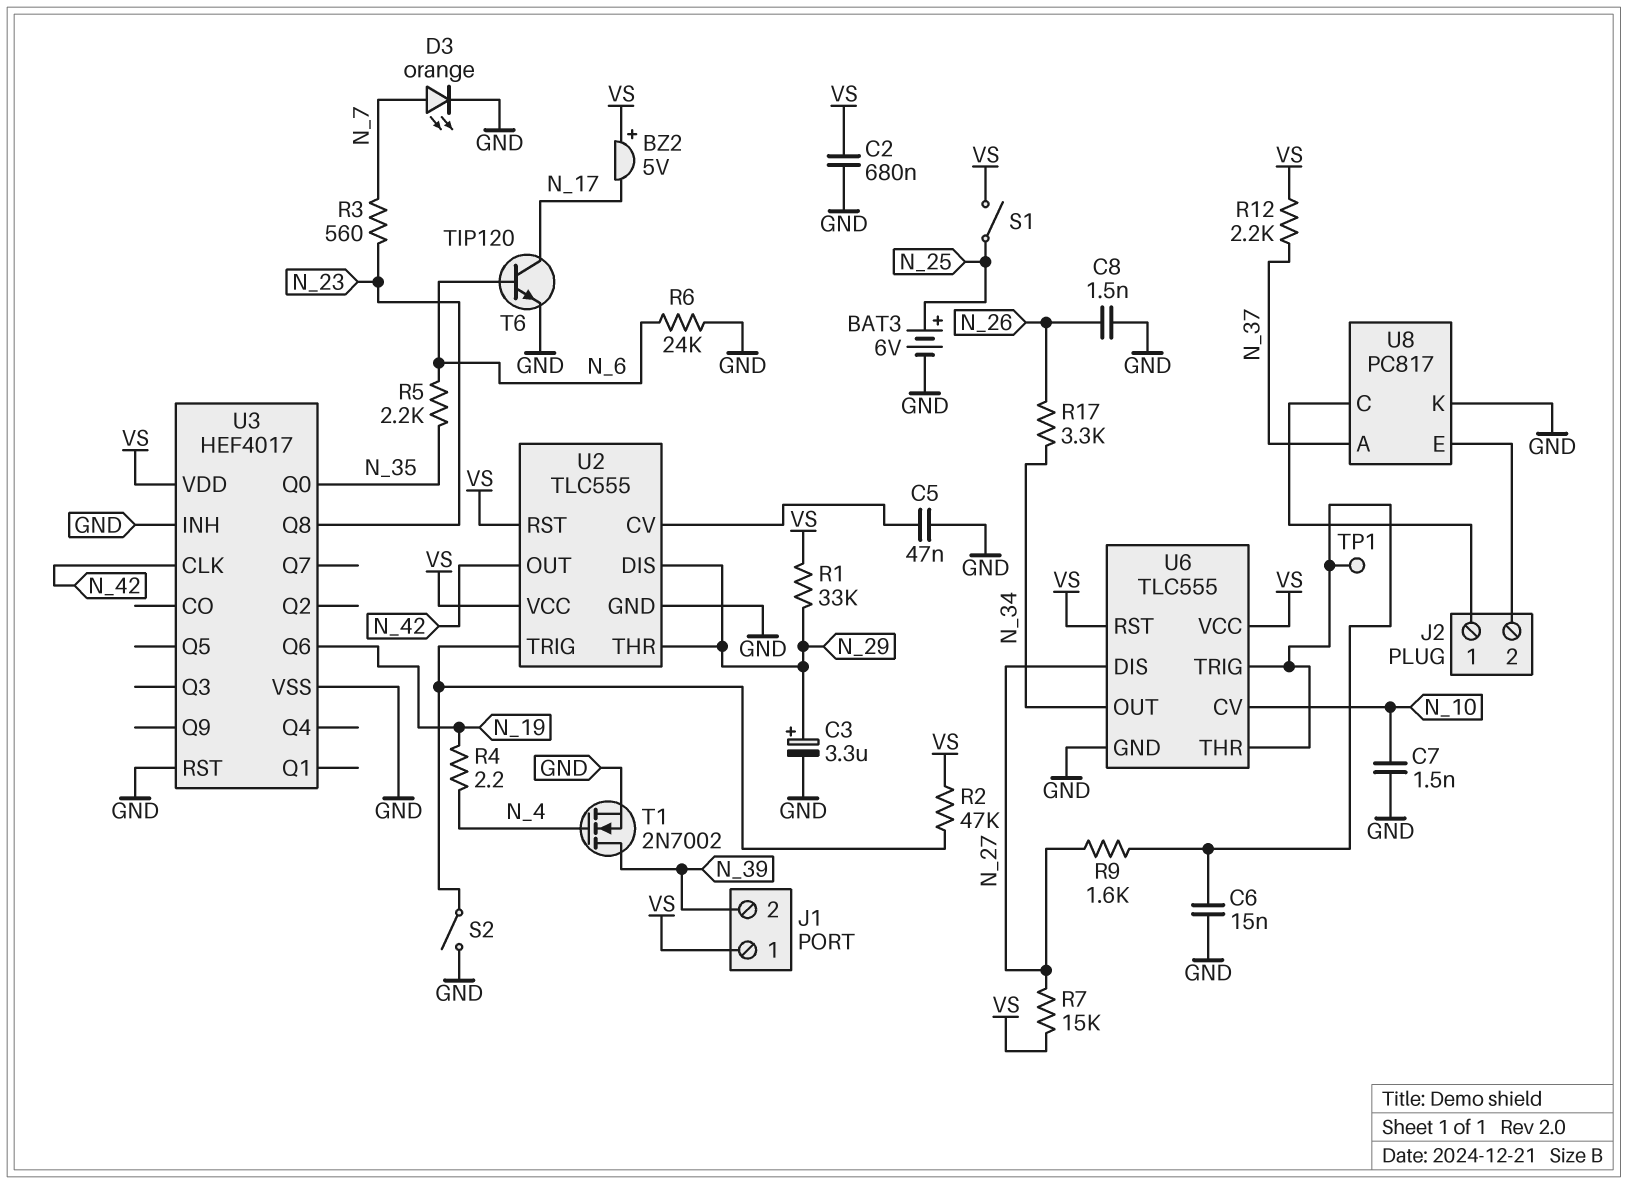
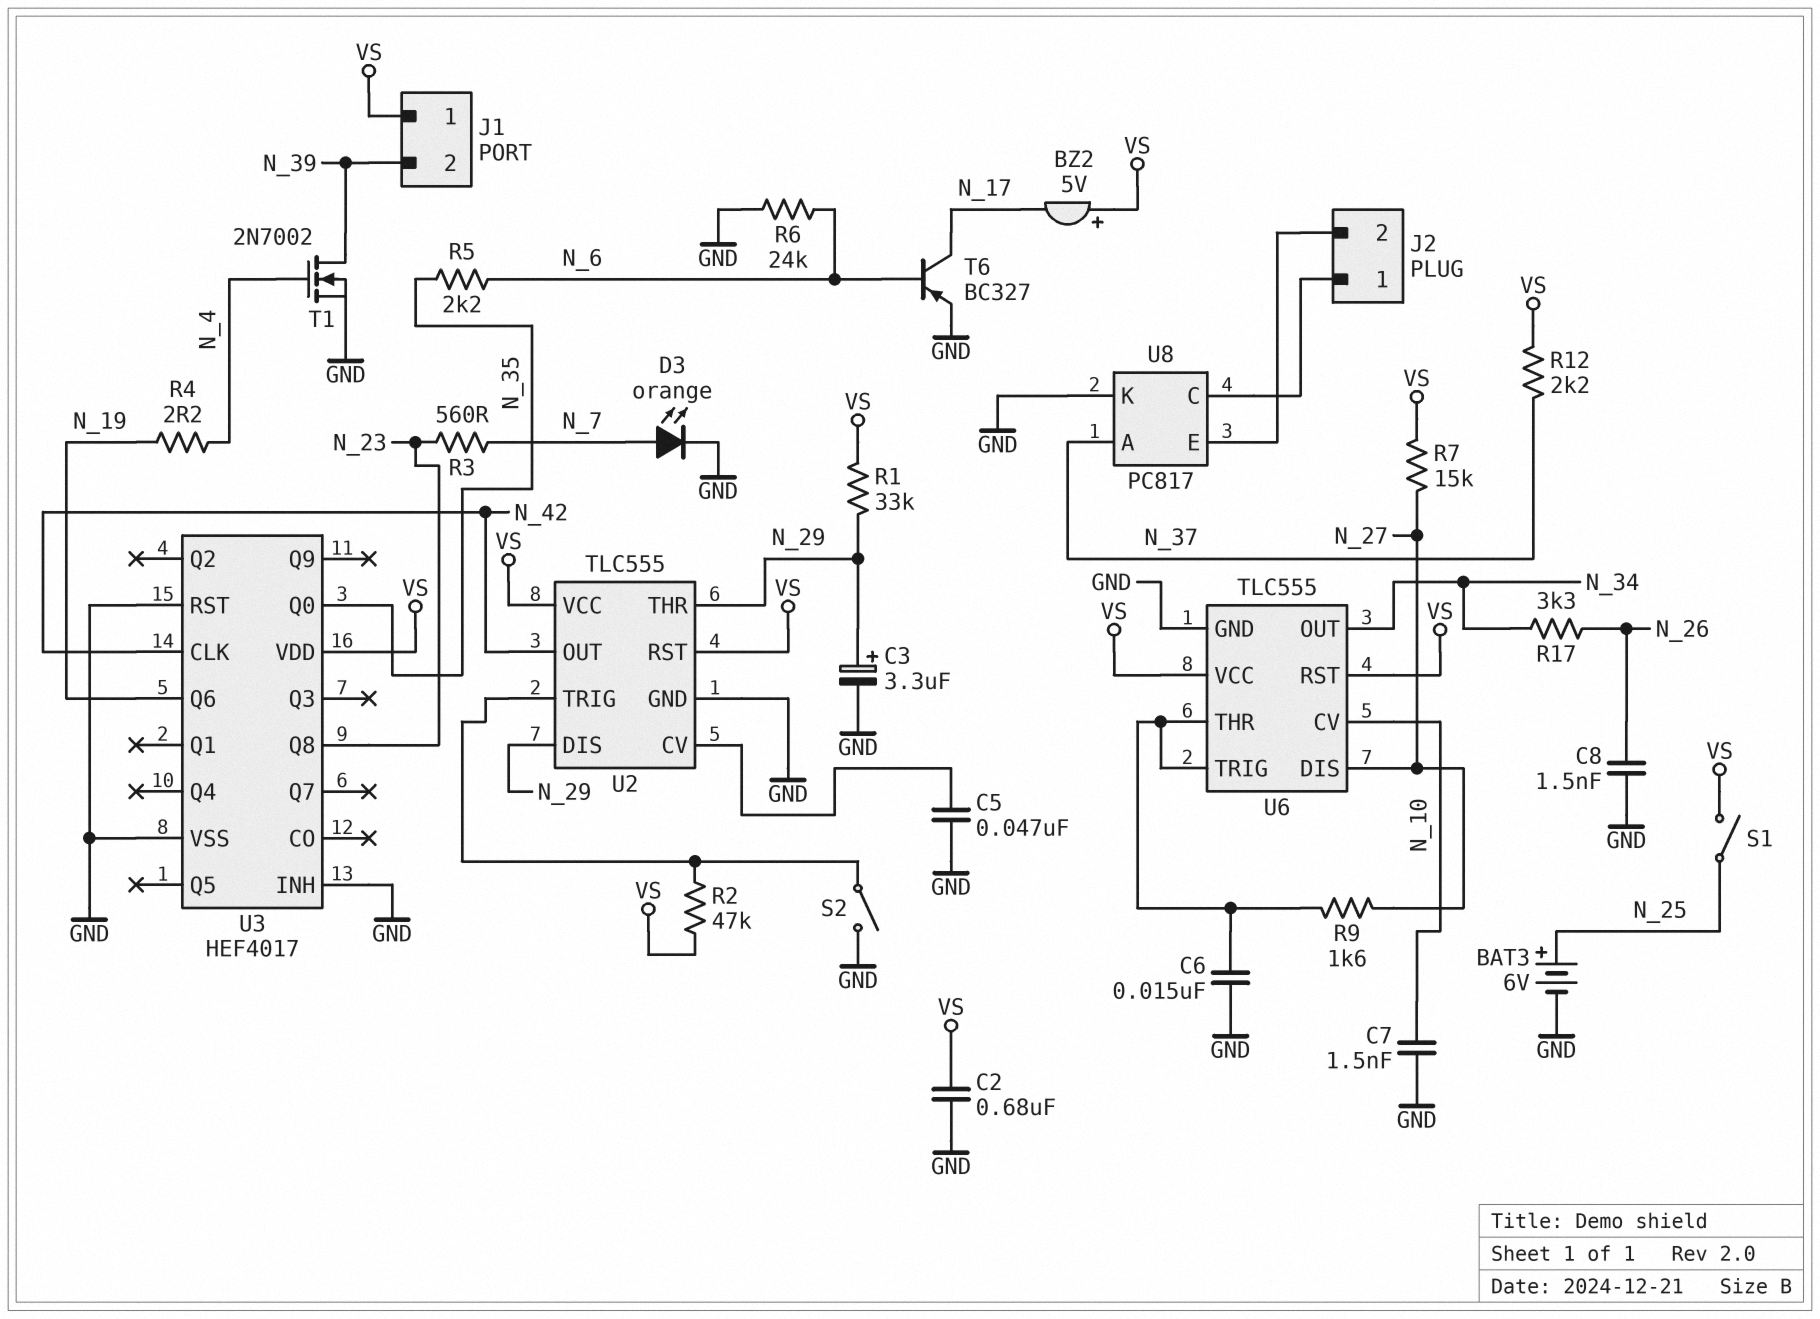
T6: NPN TIP120 (B N_6, C N_17, E GND) -> PNP BC327 (B N_6, C N_17, E GND)
TP1: test point (U6/THR) -> none

